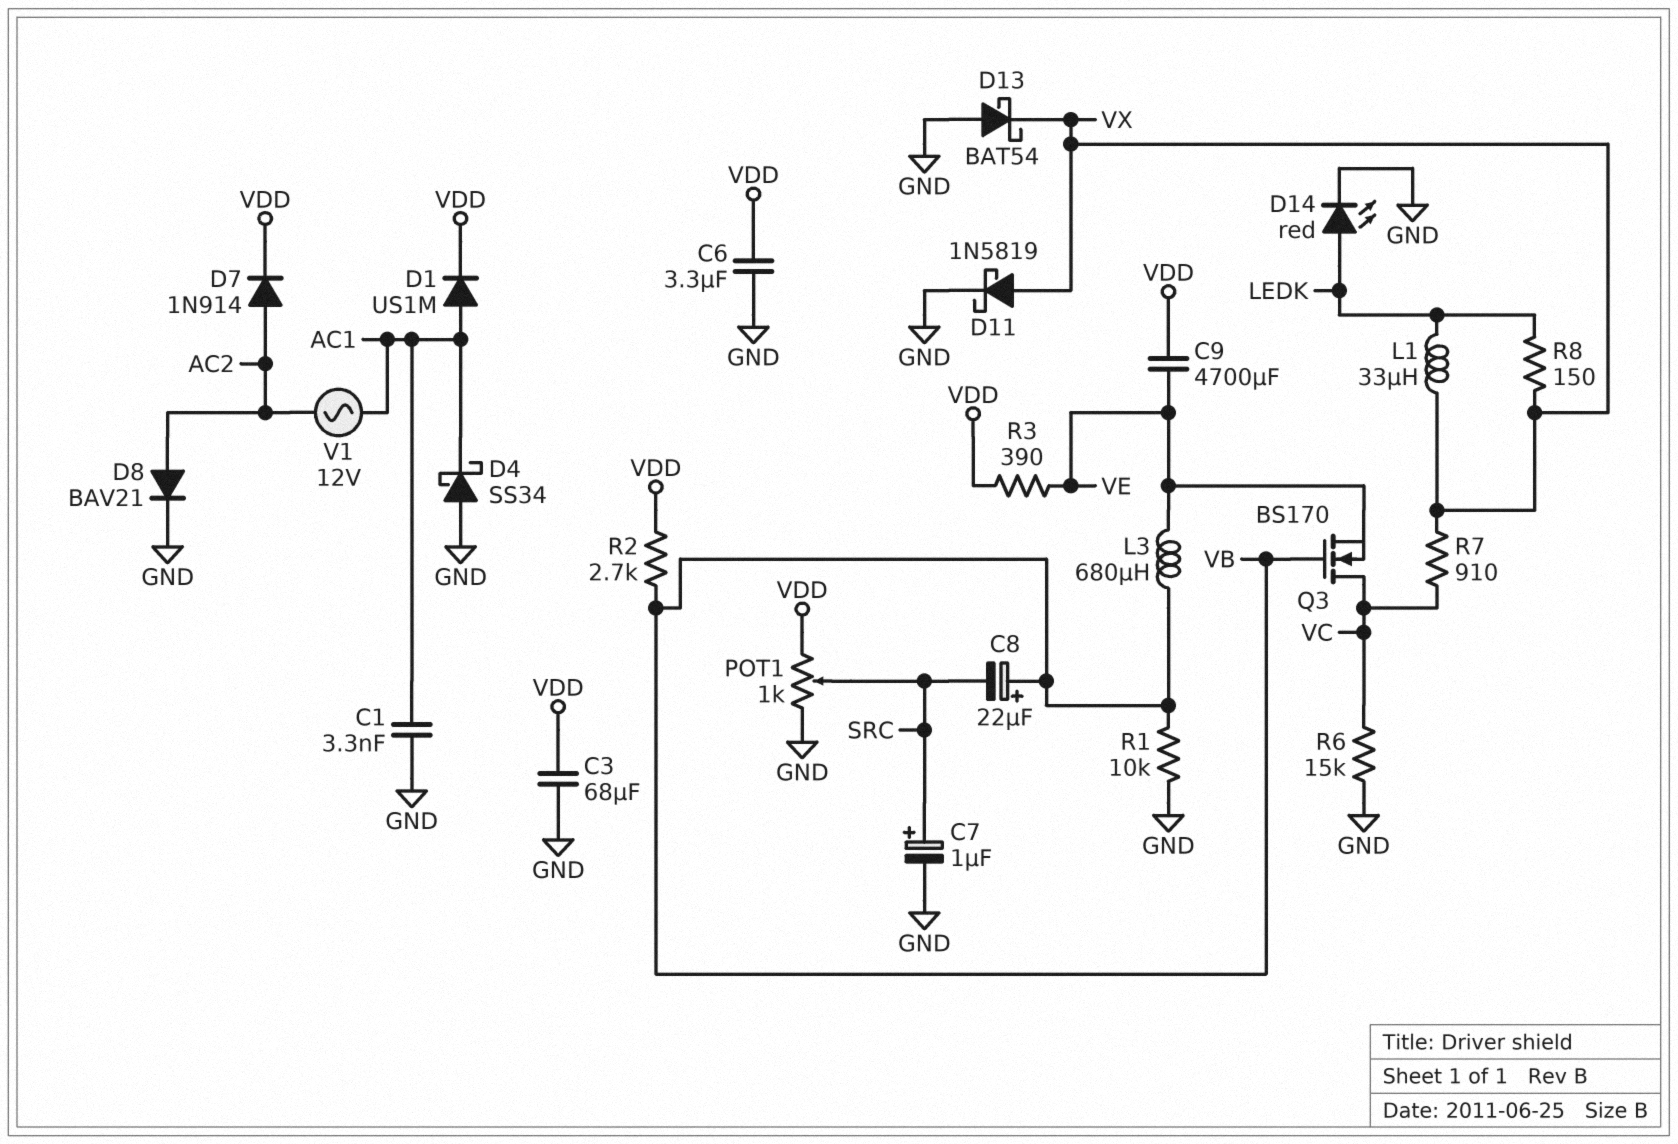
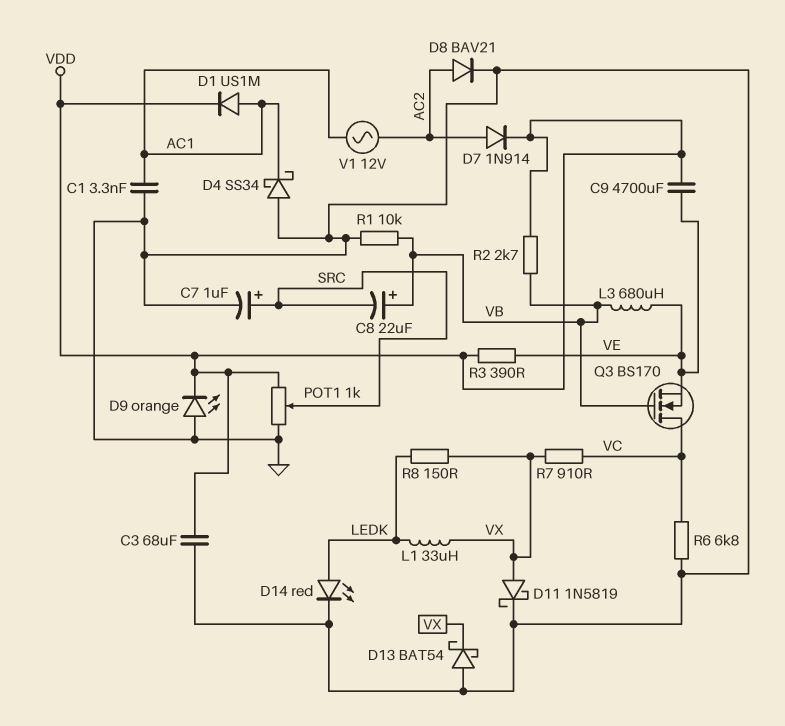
C6: 3.3uF (GND, VDD) -> none
D9: none -> LED orange (A GND, K VDD)
R6: 15k (GND, VC) -> 6.8k (GND, VC)

